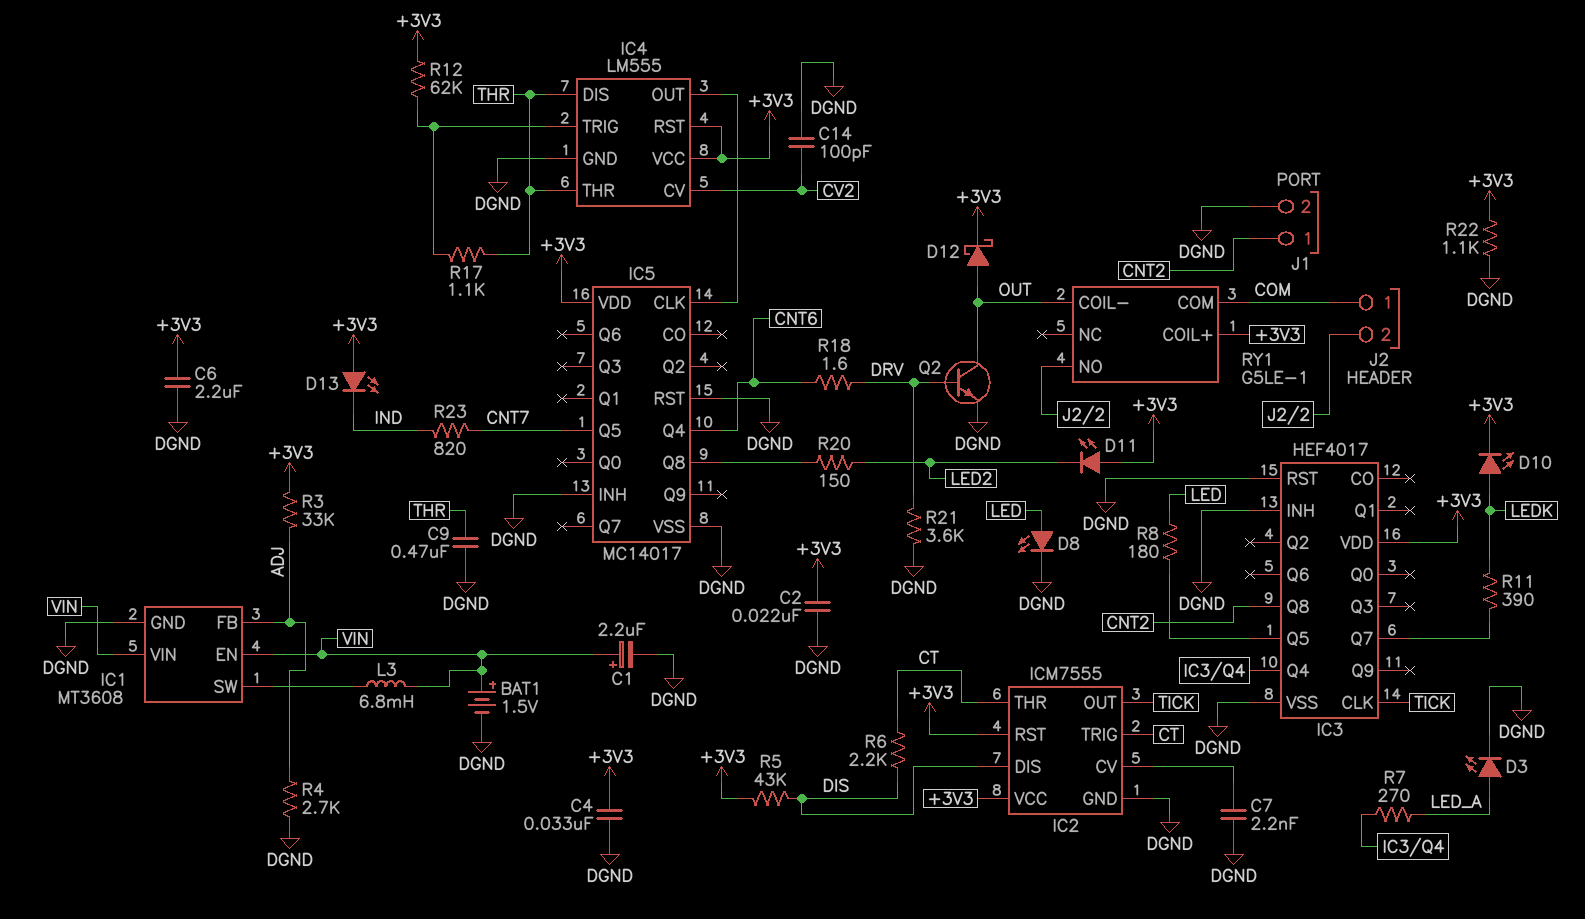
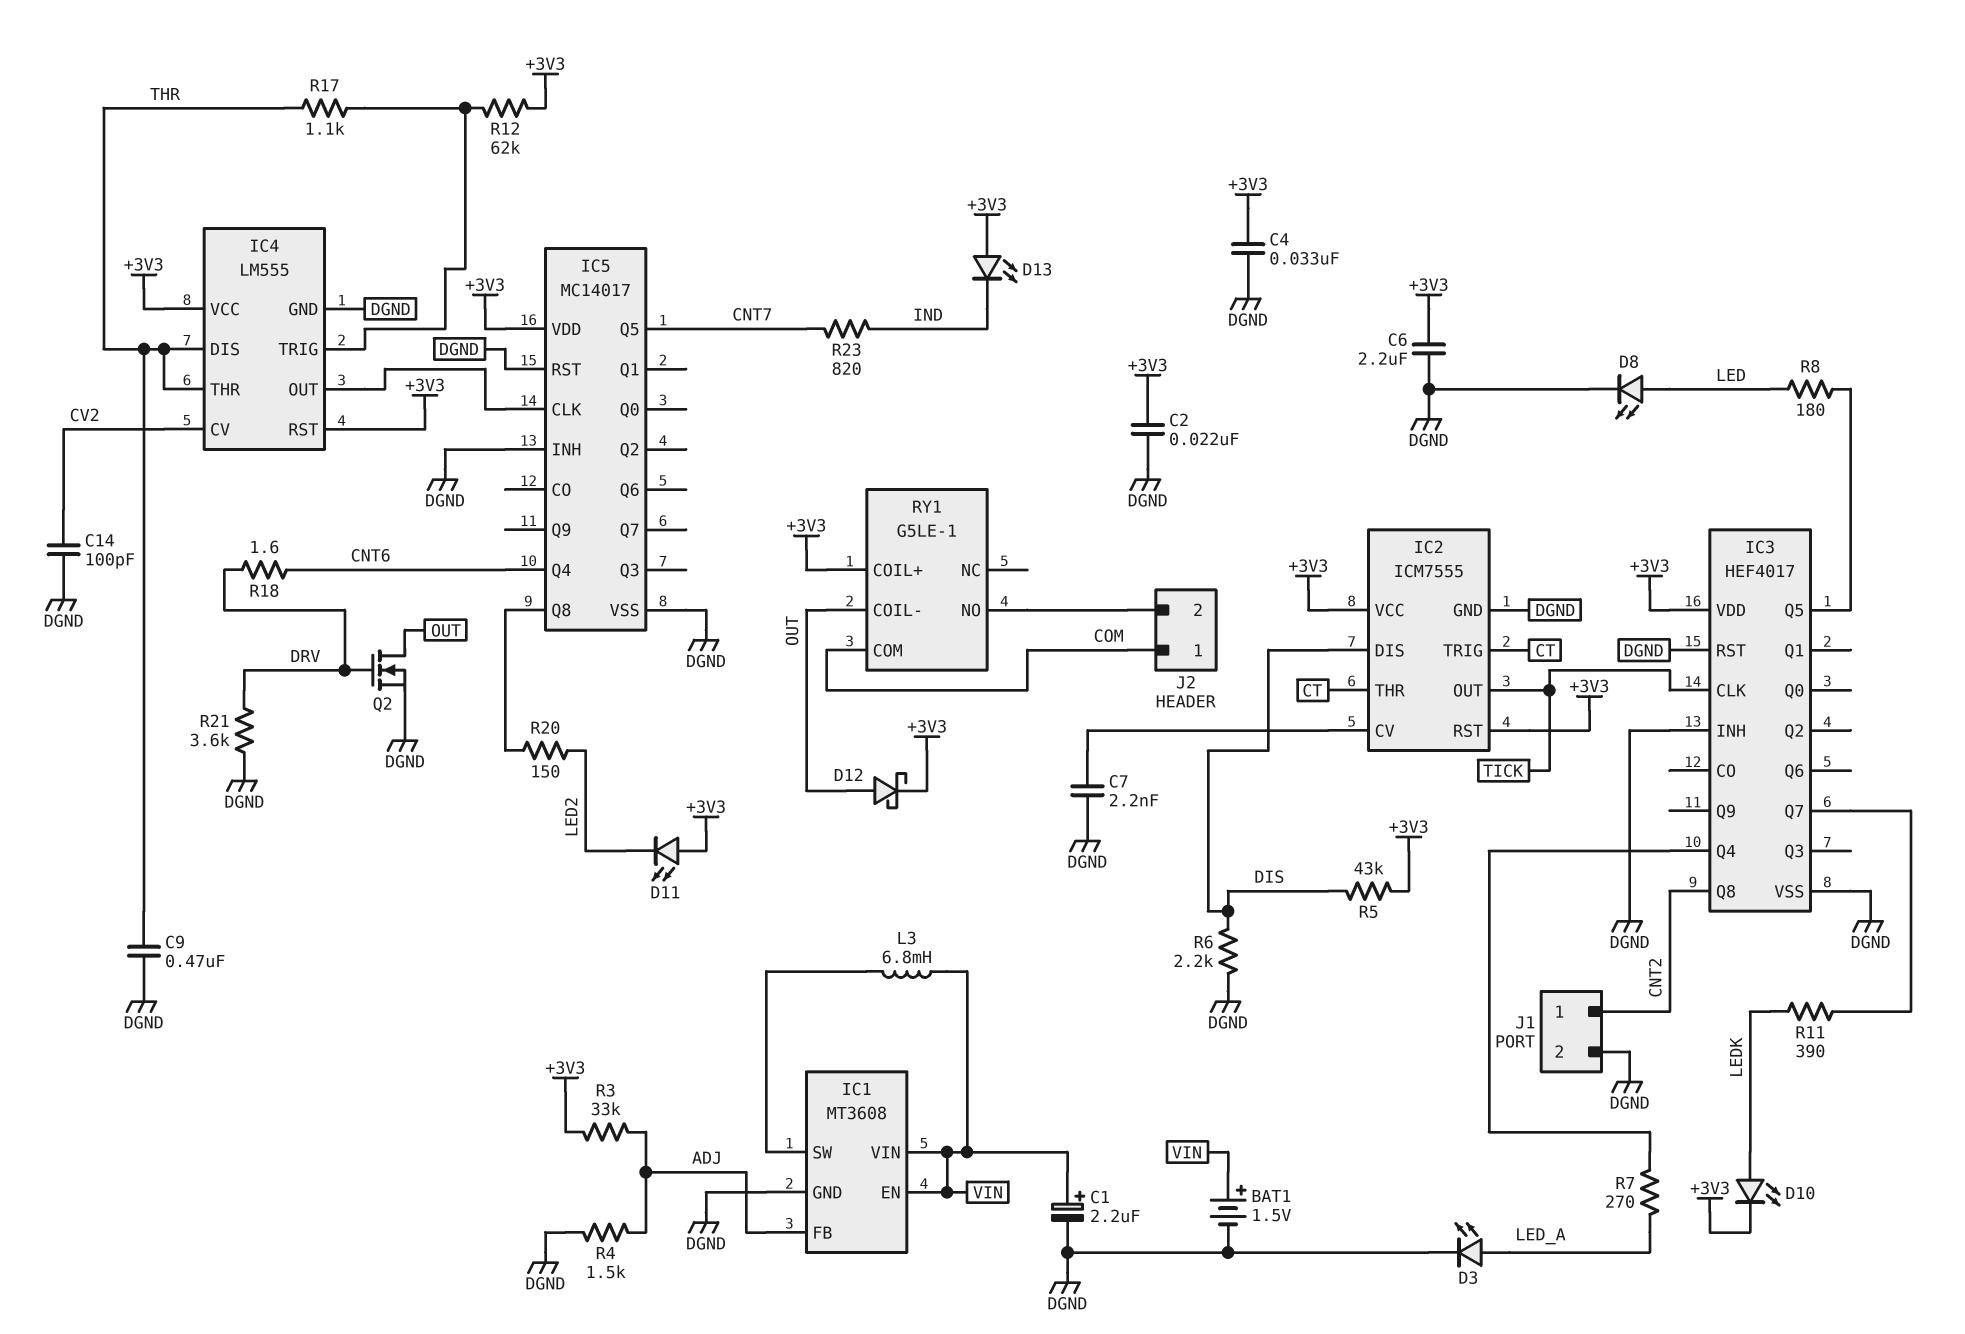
Q2: NPN (B DRV, C OUT, E DGND) -> NMOS (G DRV, D OUT, S DGND)
R4: 2.7k (ADJ, DGND) -> 1.5k (ADJ, DGND)
R6: 2.2k (CT, DIS) -> 2.2k (DGND, DIS)
R22: 1.1k (+3V3, DGND) -> none

